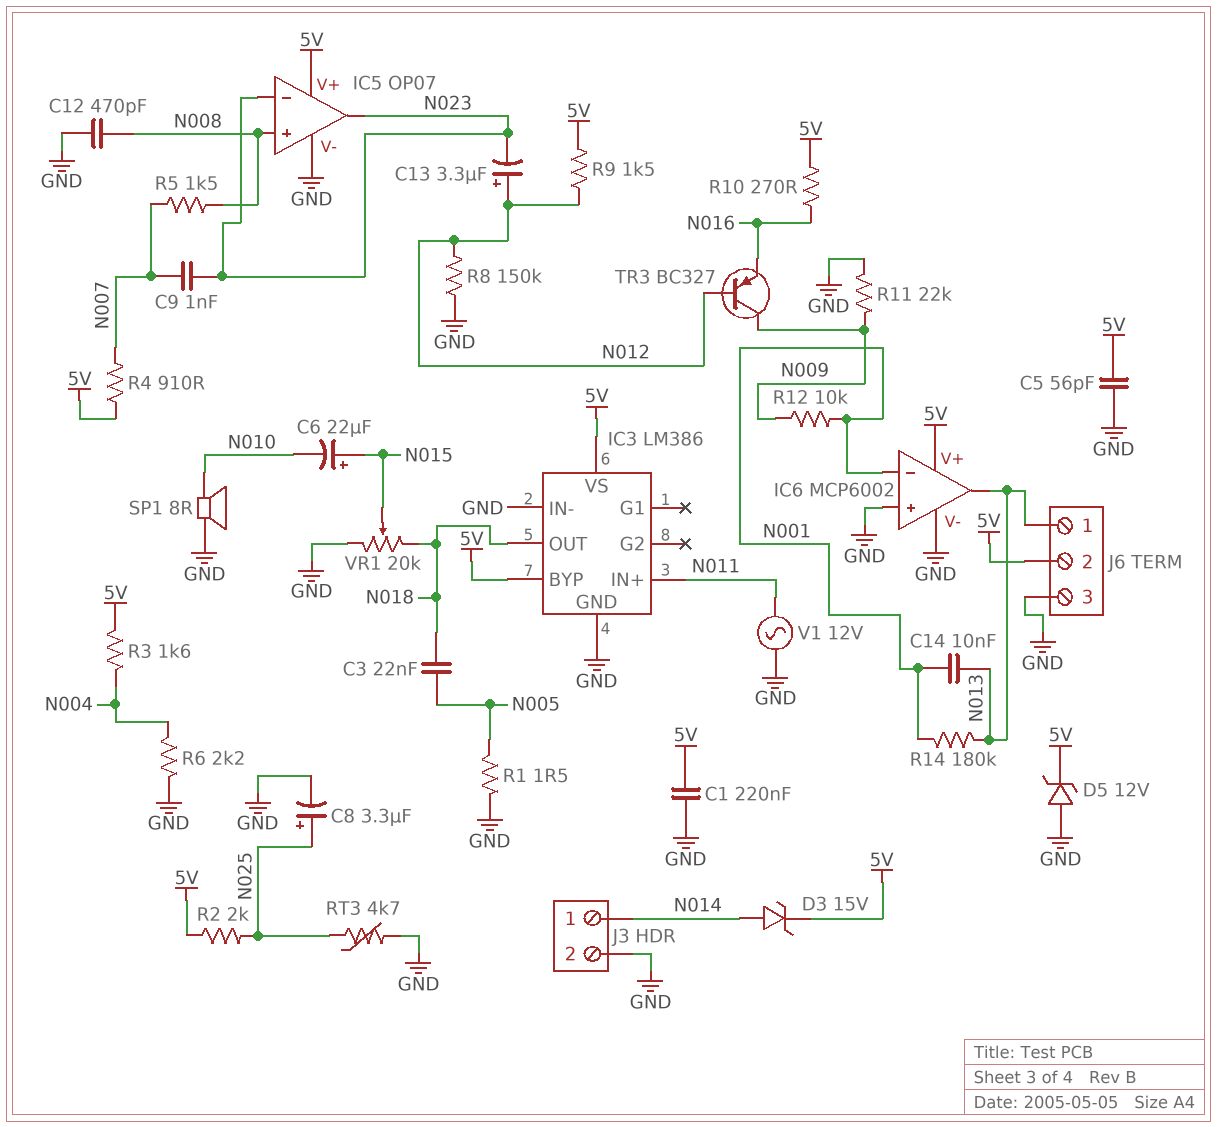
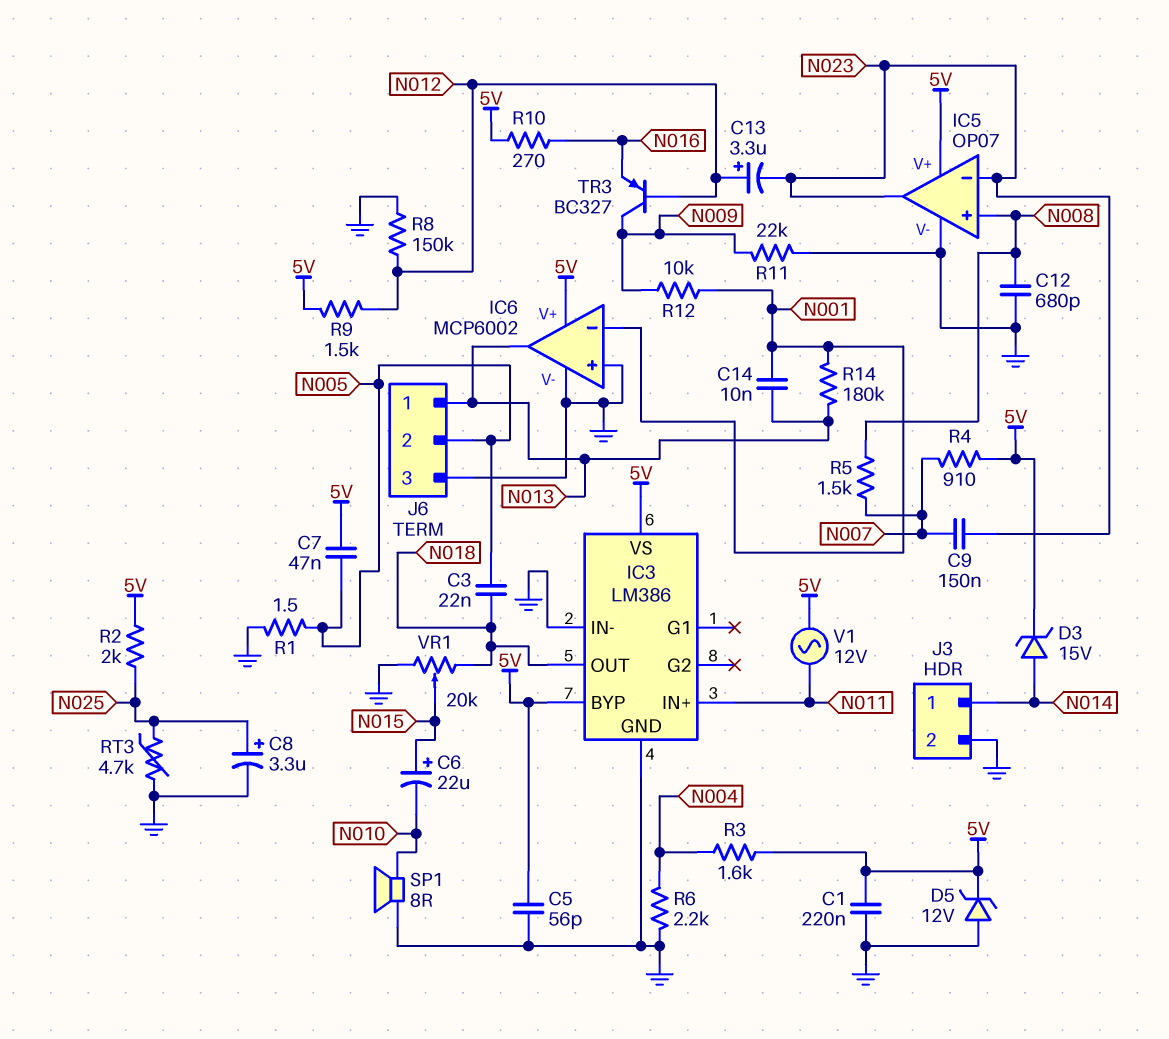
C7: none -> 47nF (5V, N005)
C9: 1nF (N007, N023) -> 150nF (N007, N023)
C12: 470pF (GND, N008) -> 680pF (GND, N008)
J6 pin 2: 5V -> N005
V1: AC 12V (GND, N011) -> AC 12V (5V, N011)

